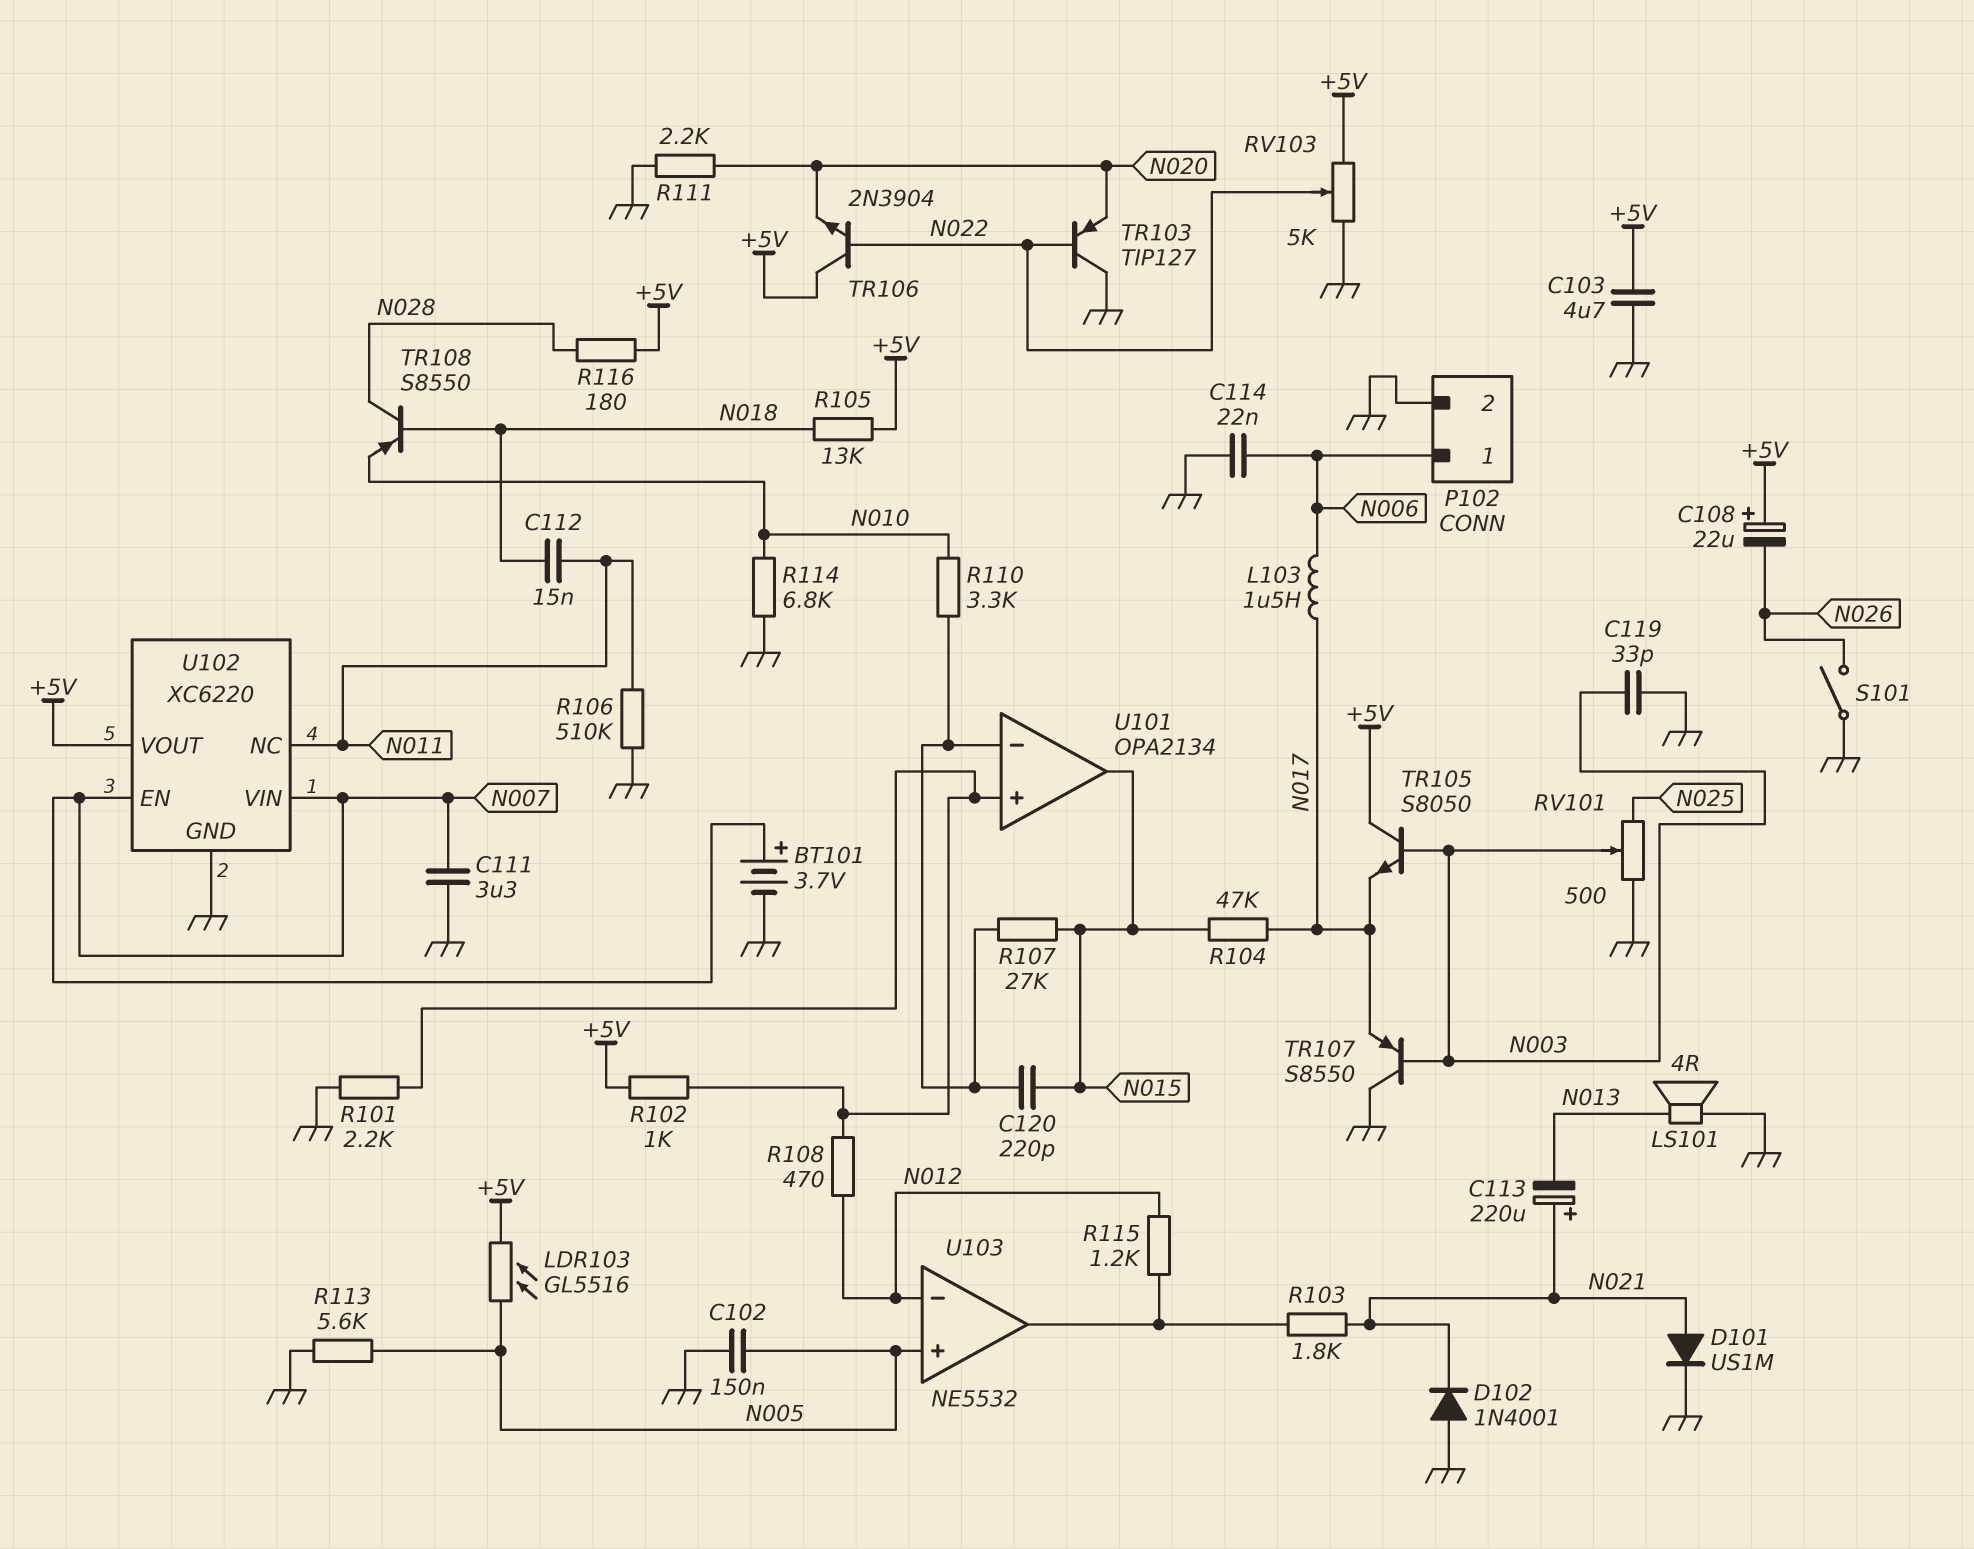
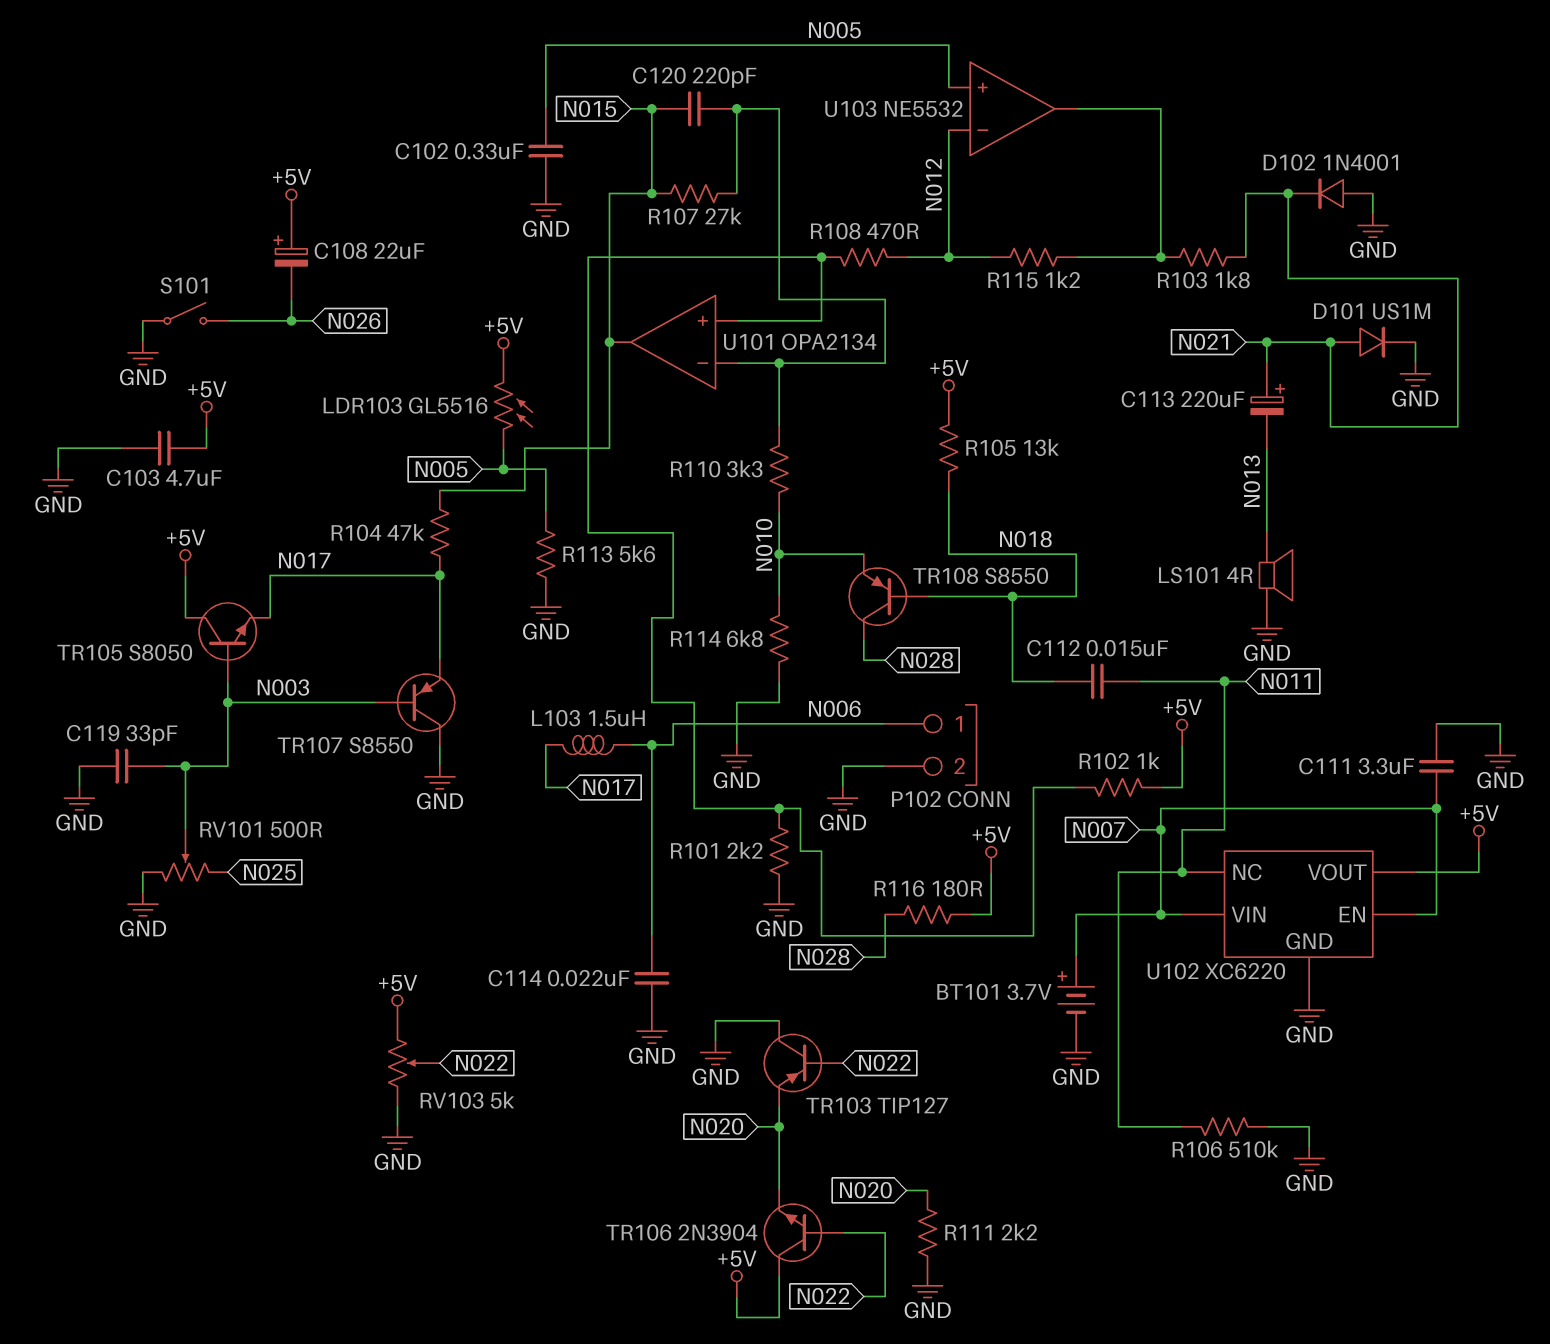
C102: 150nF (GND, N005) -> 330nF (GND, N005)

